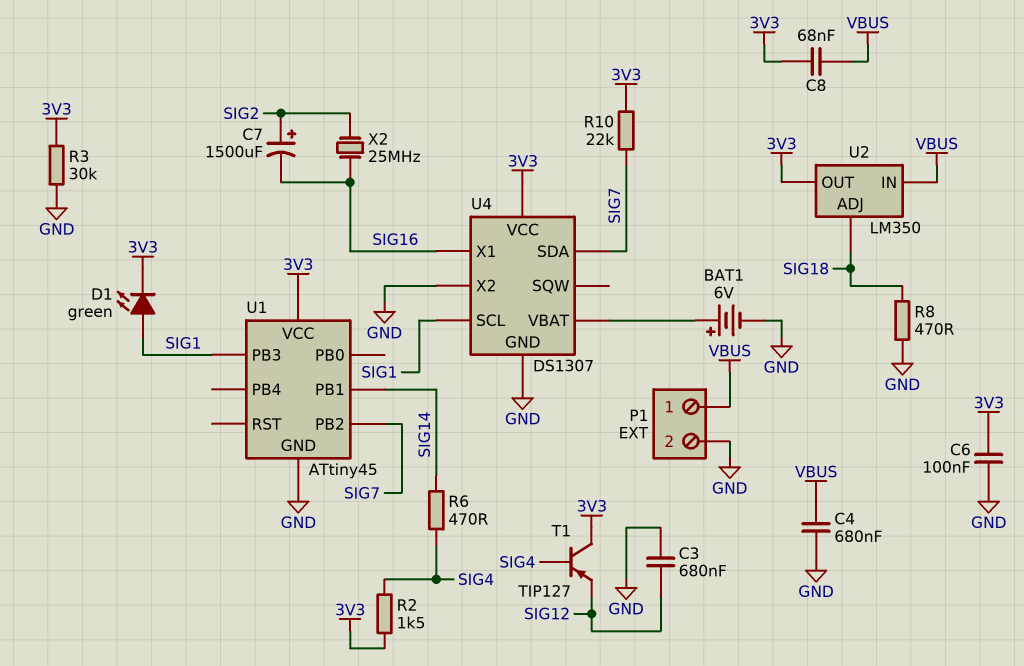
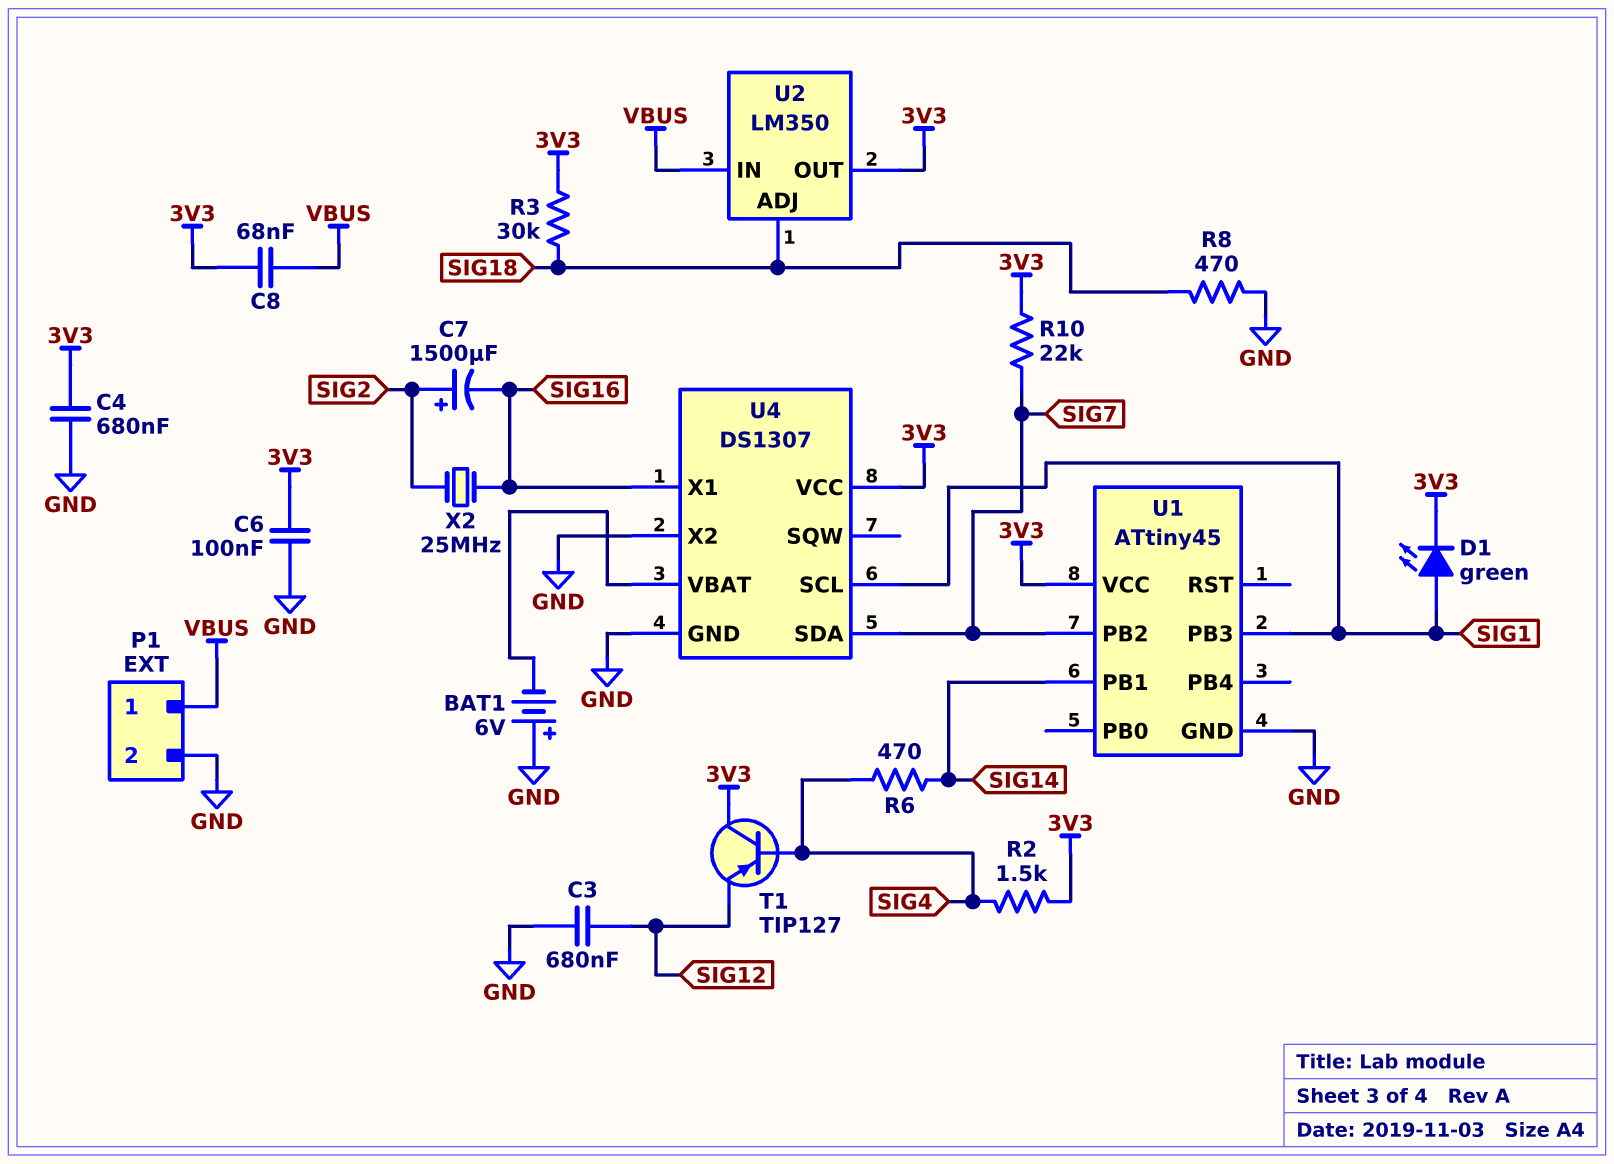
BAT1: 6V (plus U4/VBAT, minus GND) -> 6V (plus GND, minus U4/VBAT)
C4: 680nF (GND, VBUS) -> 680nF (3V3, GND)
R3: 30k (3V3, GND) -> 30k (3V3, SIG18)

